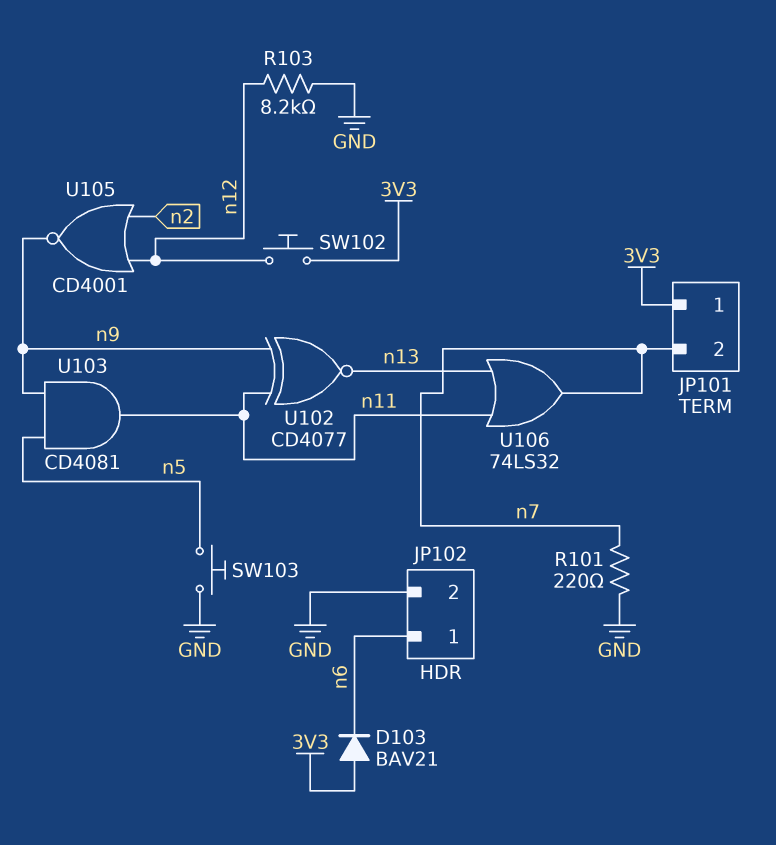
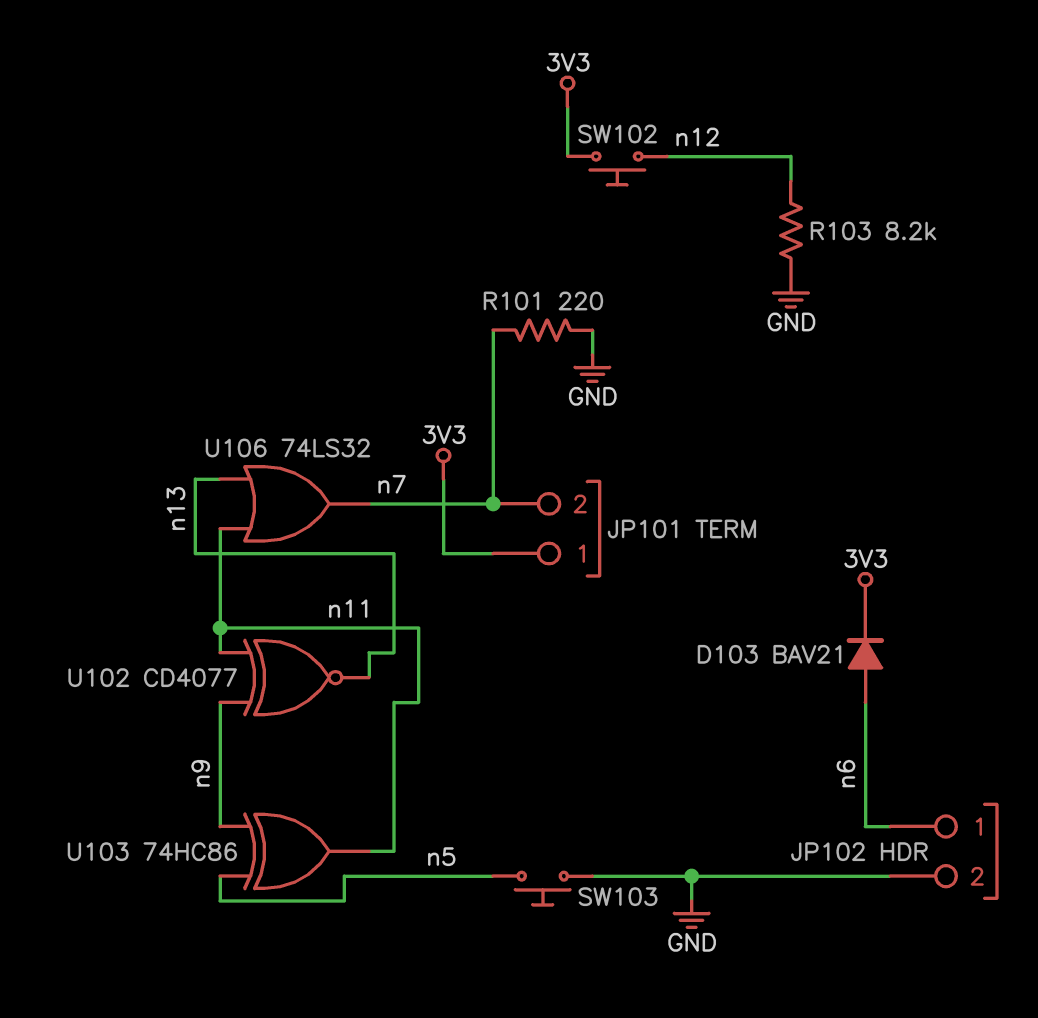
D103: diode BAV21 (A 3V3, K n6) -> diode BAV21 (A n6, K 3V3)
U103: AND CD4081 (in n5, in n9, out n11) -> XOR 74HC86 (in n5, in n9, out n11)
U105: NOR CD4001 (in n2, in n12, out n9) -> none

